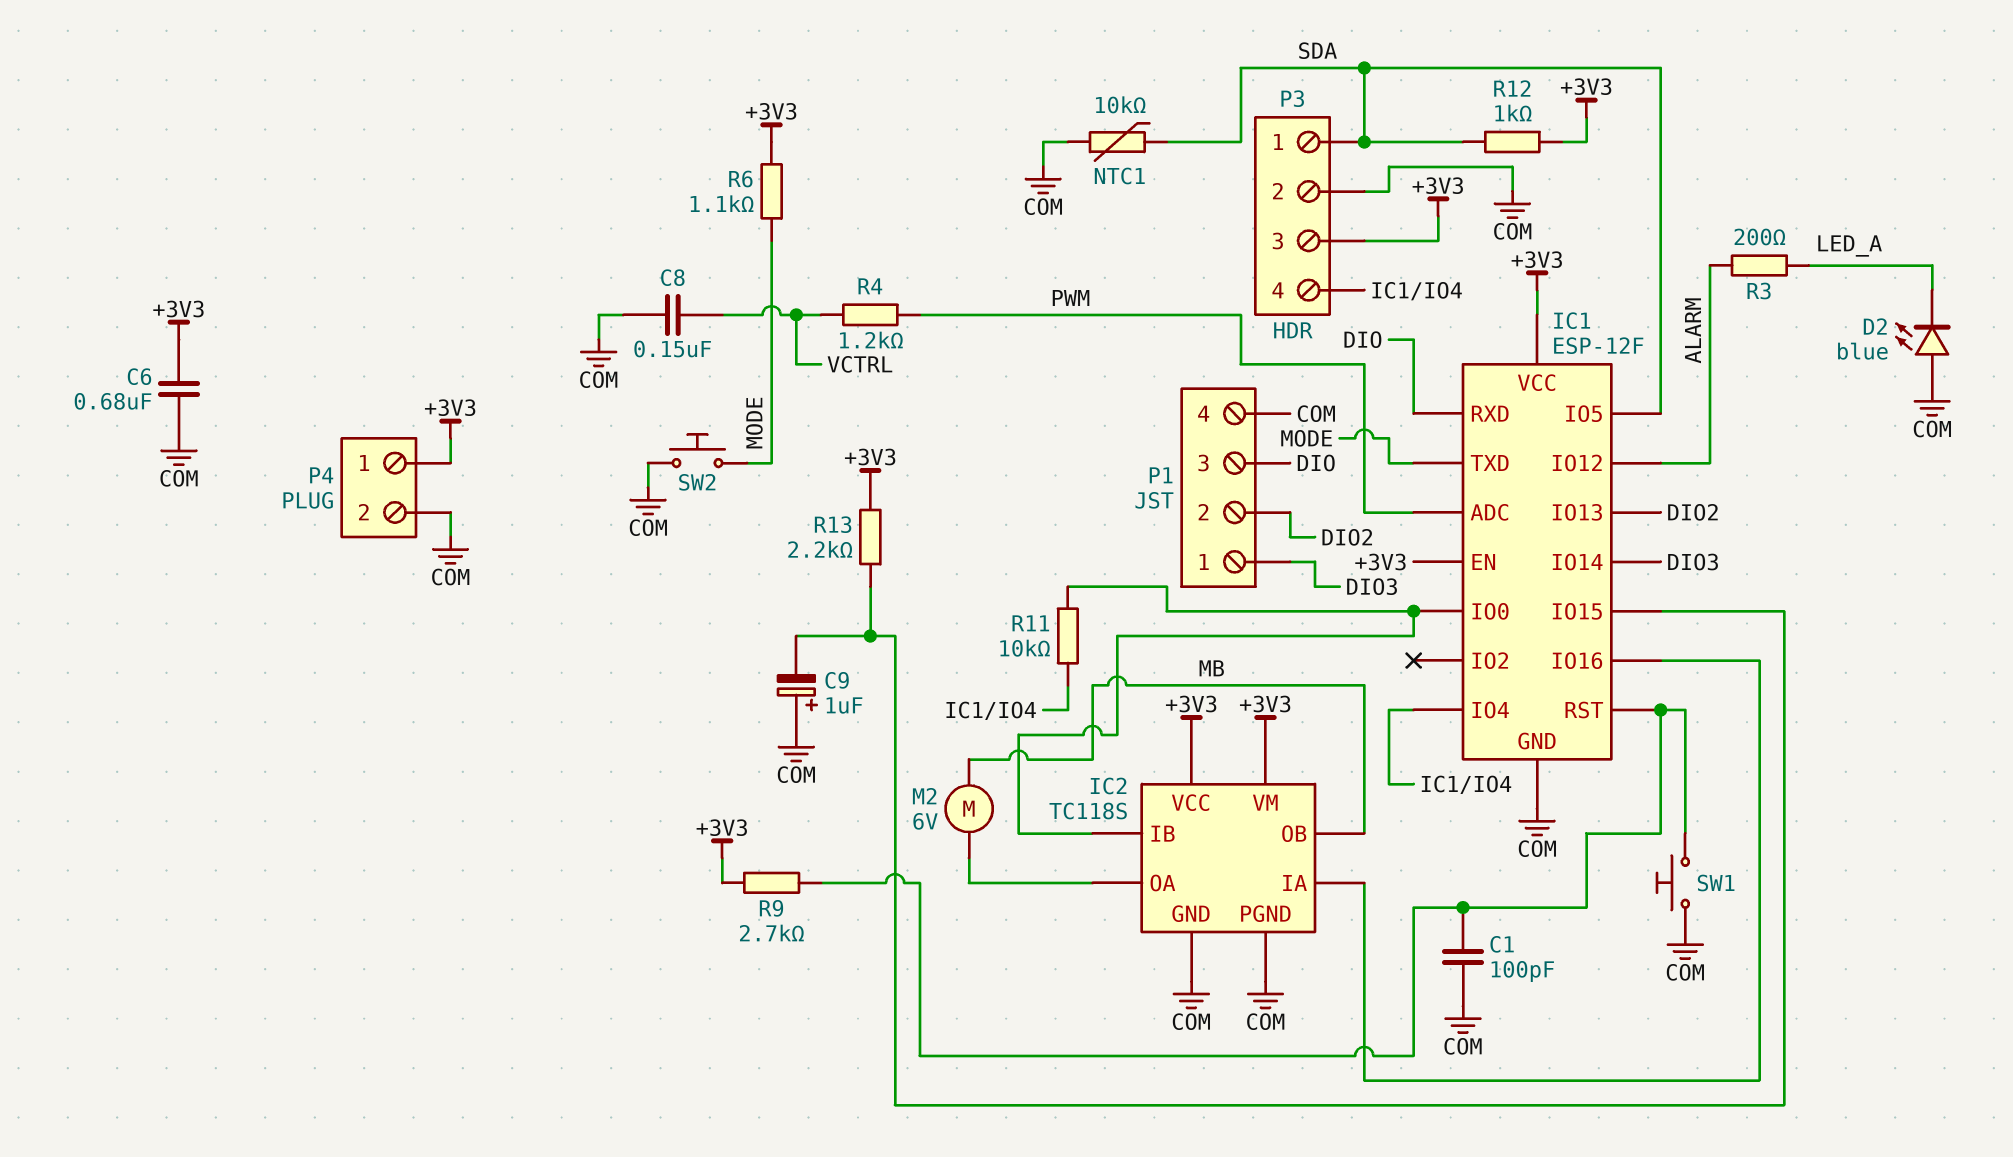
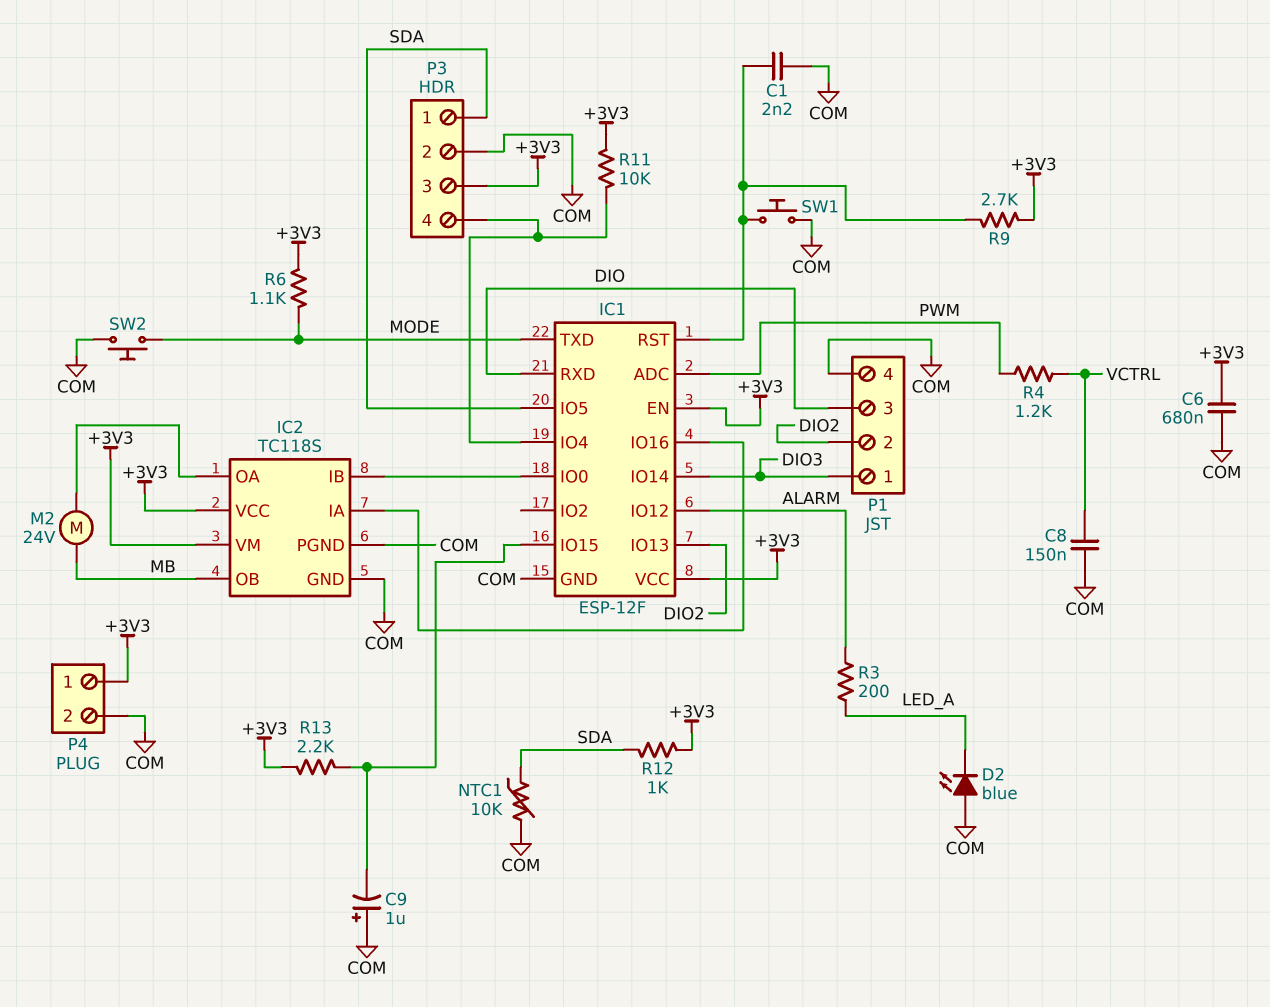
C1: 100pF (COM, IC1/RST) -> 2.2nF (COM, IC1/RST)
M2: motor 6V (IC2/OA, MB) -> motor 24V (IC2/OA, MB)
R11: 10k (IC1/IO0, IC1/IO4) -> 10k (+3V3, IC1/IO4)

